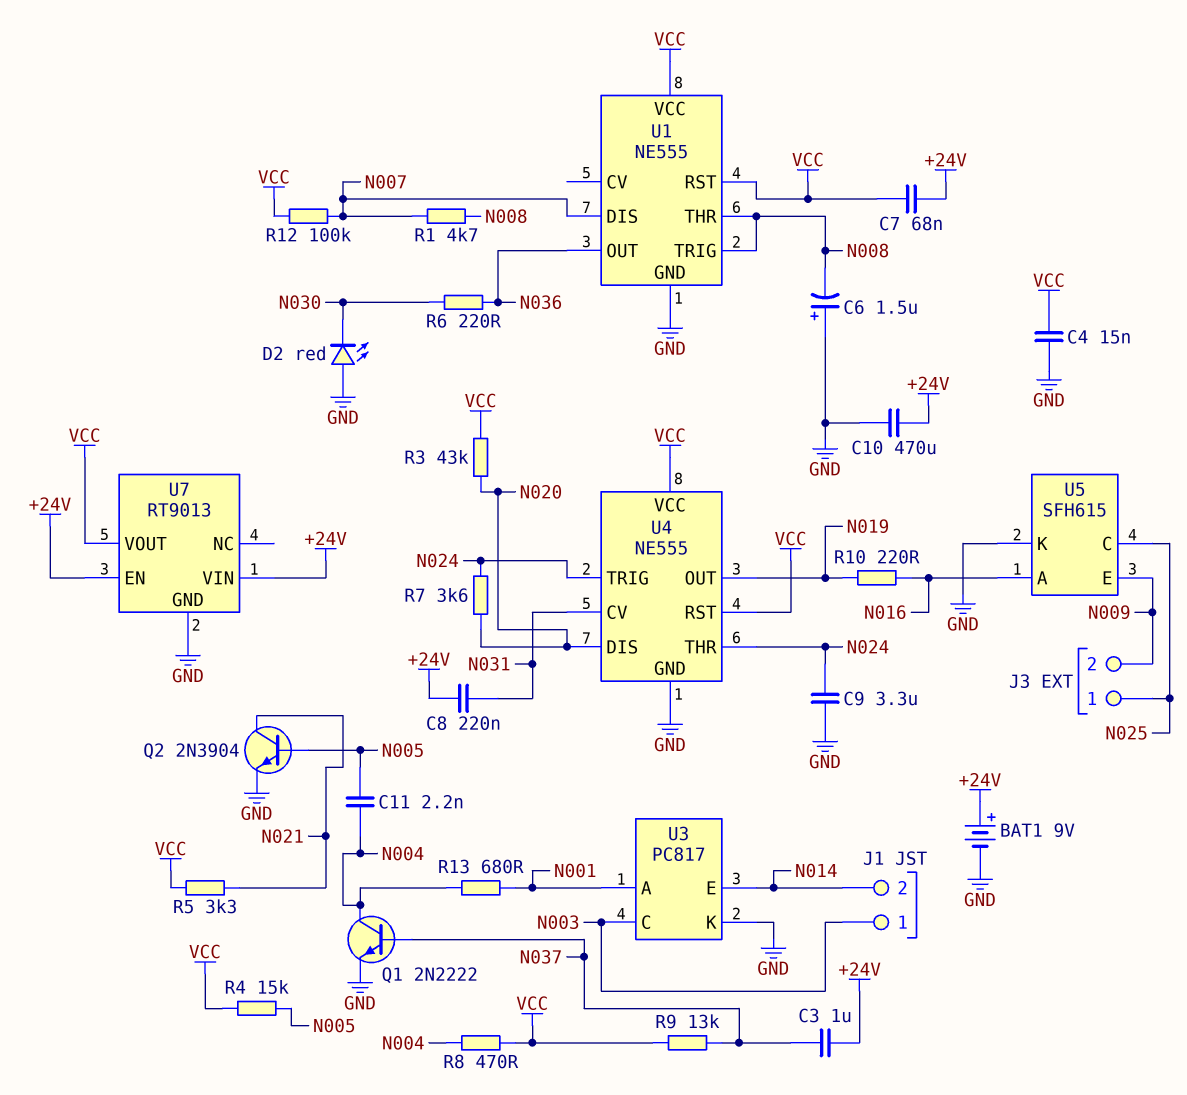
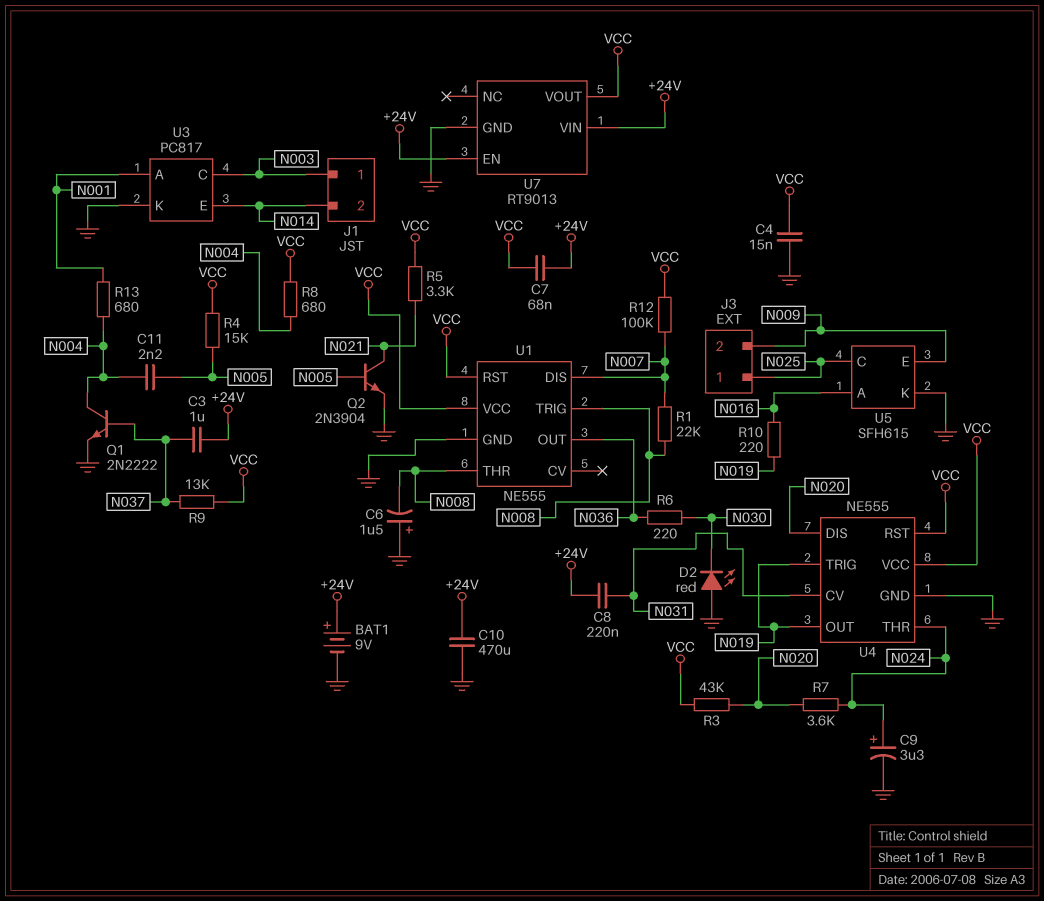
C9: 3.3uF (GND, N024) -> 3.3uF (plus N024, minus GND)
R1: 4.7k (N007, N008) -> 22k (N007, N008)
R8: 470 (N004, VCC) -> 680 (N004, VCC)
U4 pin TRIG: N024 -> N019

